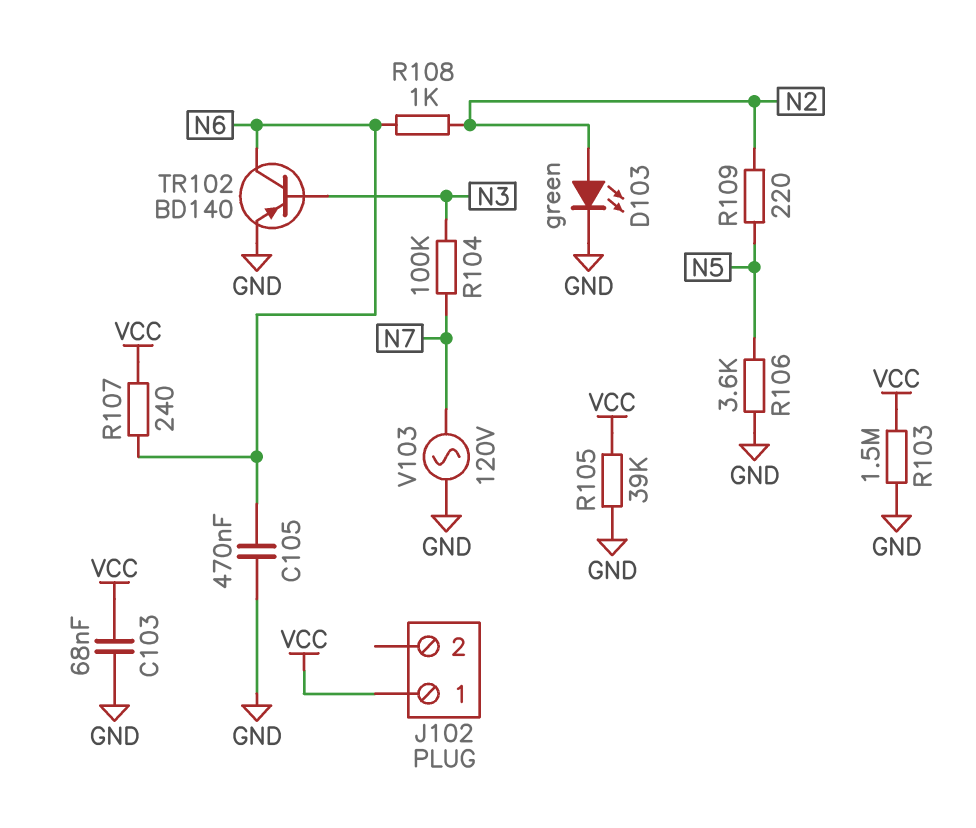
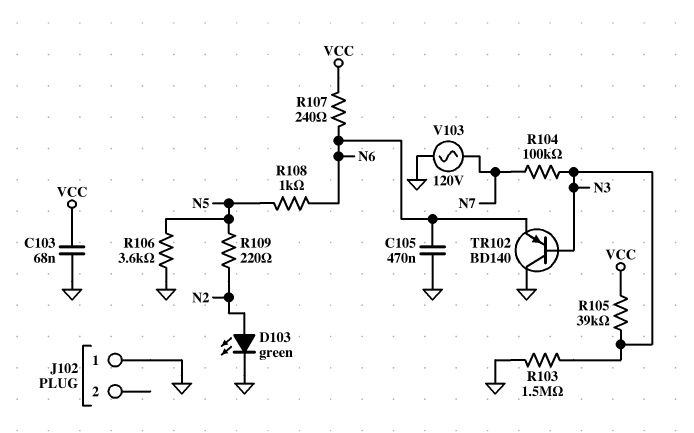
J102 pin 1: VCC -> GND
R103: 1.5M (GND, VCC) -> 1.5M (GND, N3)
R105: 39k (GND, VCC) -> 39k (N3, VCC)
R108: 1k (N2, N6) -> 1k (N5, N6)
TR102: PNP BD140 (B N3, C N6, E GND) -> PNP BD140 (B N3, C GND, E N6)

